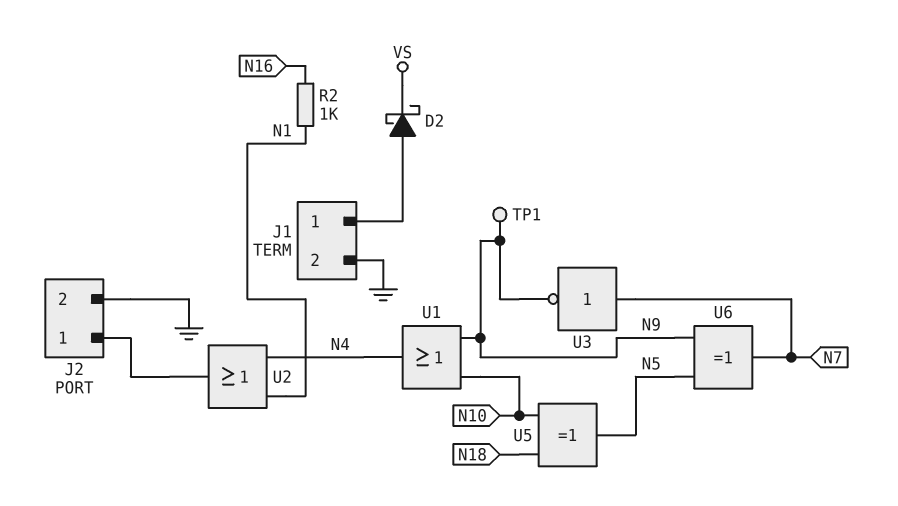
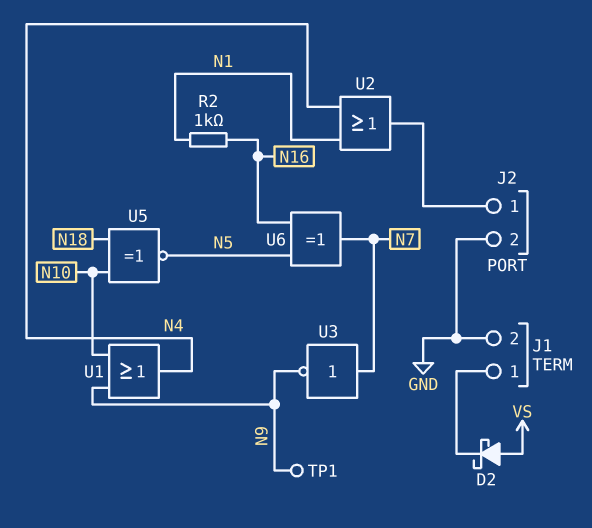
D2: schottky (A J1/1, K VS) -> schottky (A VS, K J1/1)
U5: XOR (in N10, in N18, out N5) -> XNOR (in N10, in N18, out N5)
U6: XOR (in N5, in N9, out N7) -> XOR (in N5, in N16, out N7)

